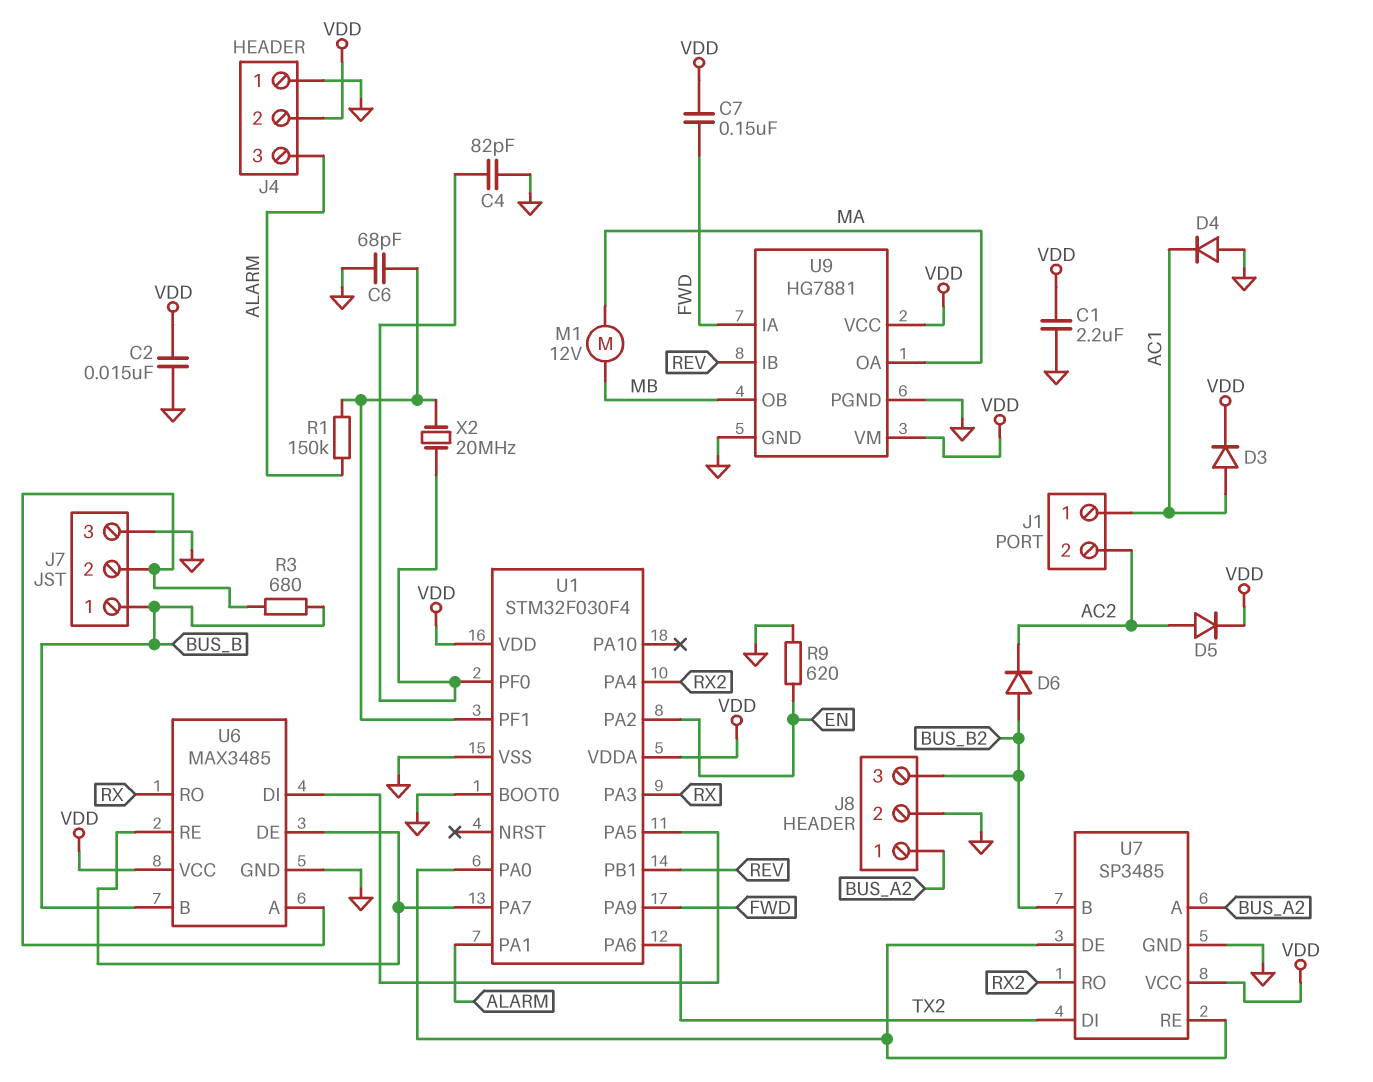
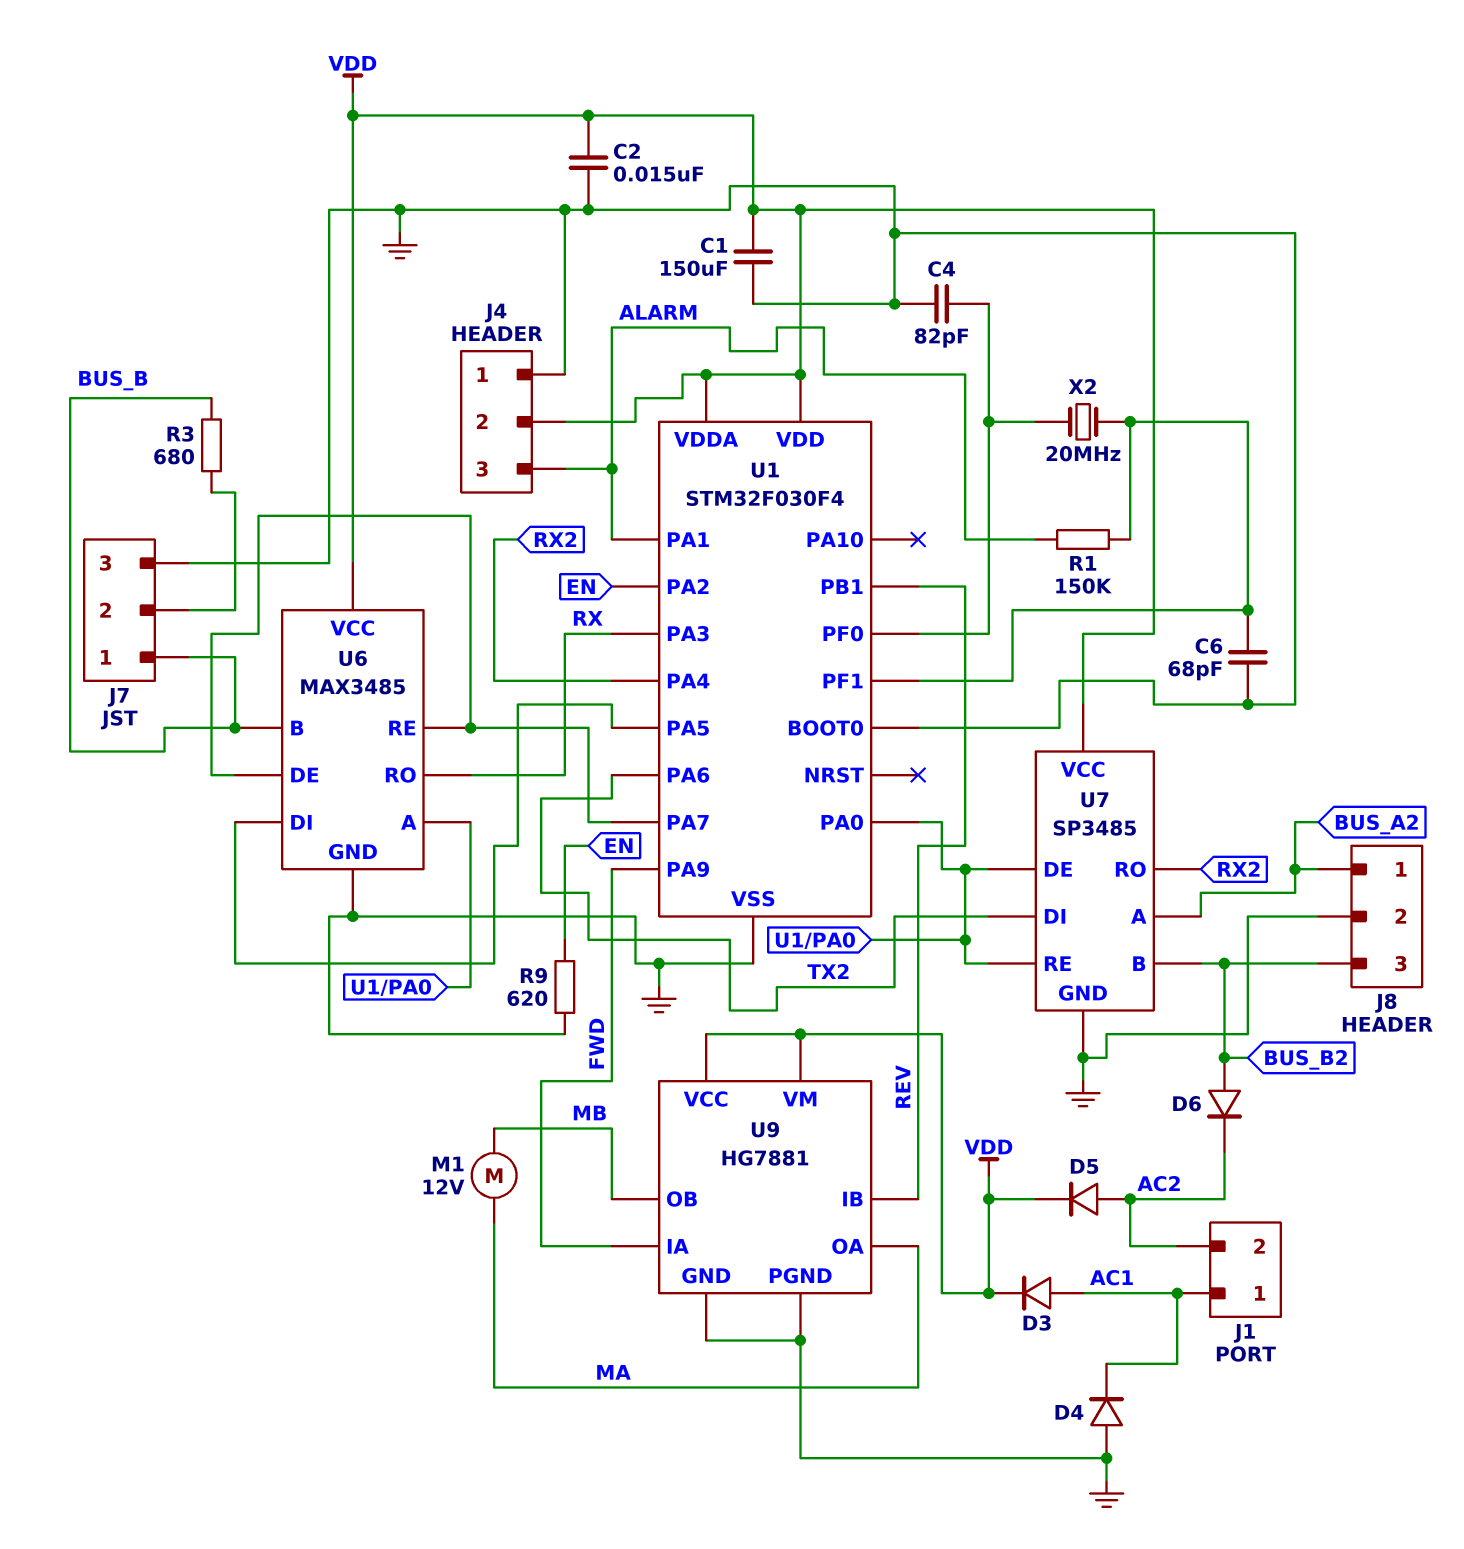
C1: 2.2uF (GND, VDD) -> 150uF (GND, VDD)
C7: 150nF (FWD, VDD) -> none
U6 pin A: J7/2 -> U1/PA0

